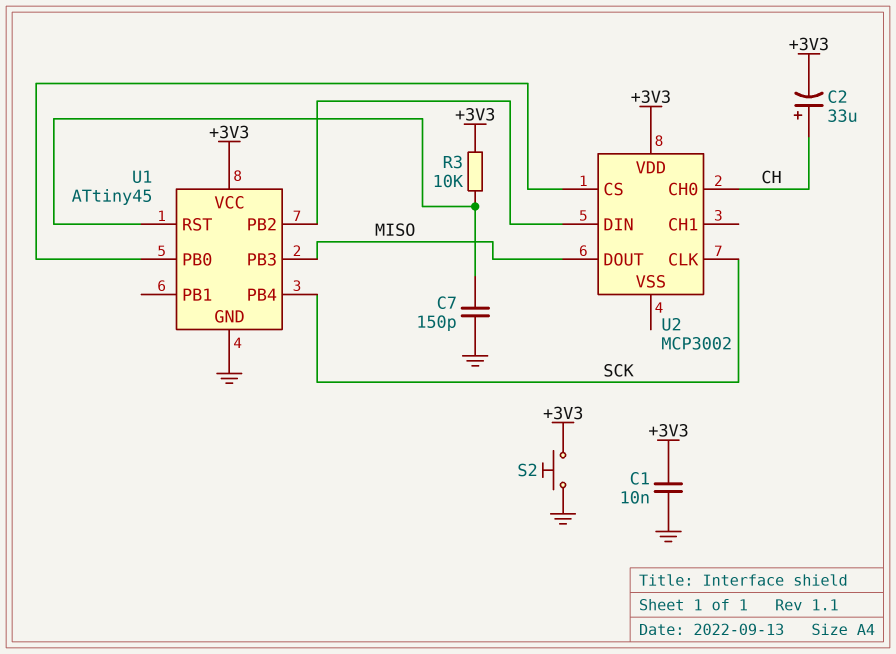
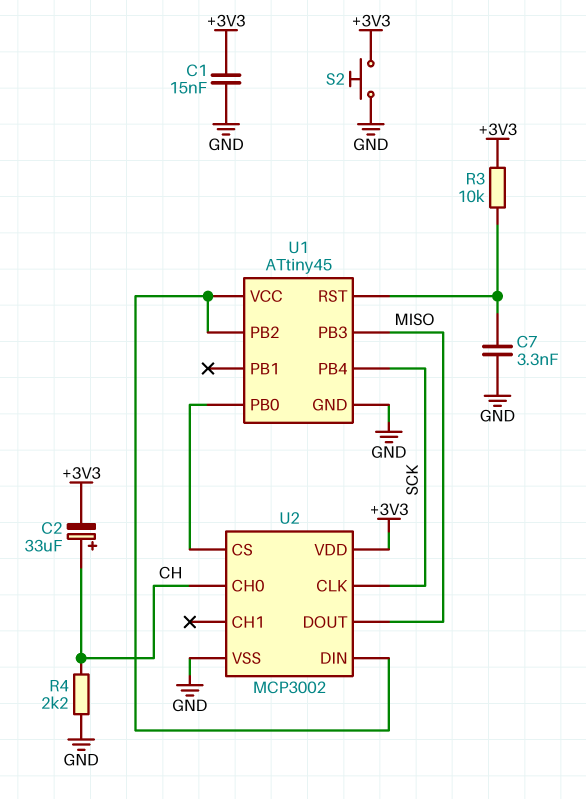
C1: 10nF (+3V3, GND) -> 15nF (+3V3, GND)
C7: 150pF (GND, U1/RST) -> 3.3nF (GND, U1/RST)
R4: none -> 2.2k (CH, GND)
U1 pin VCC: +3V3 -> U1/PB2
U2 pin VSS: none -> GND

